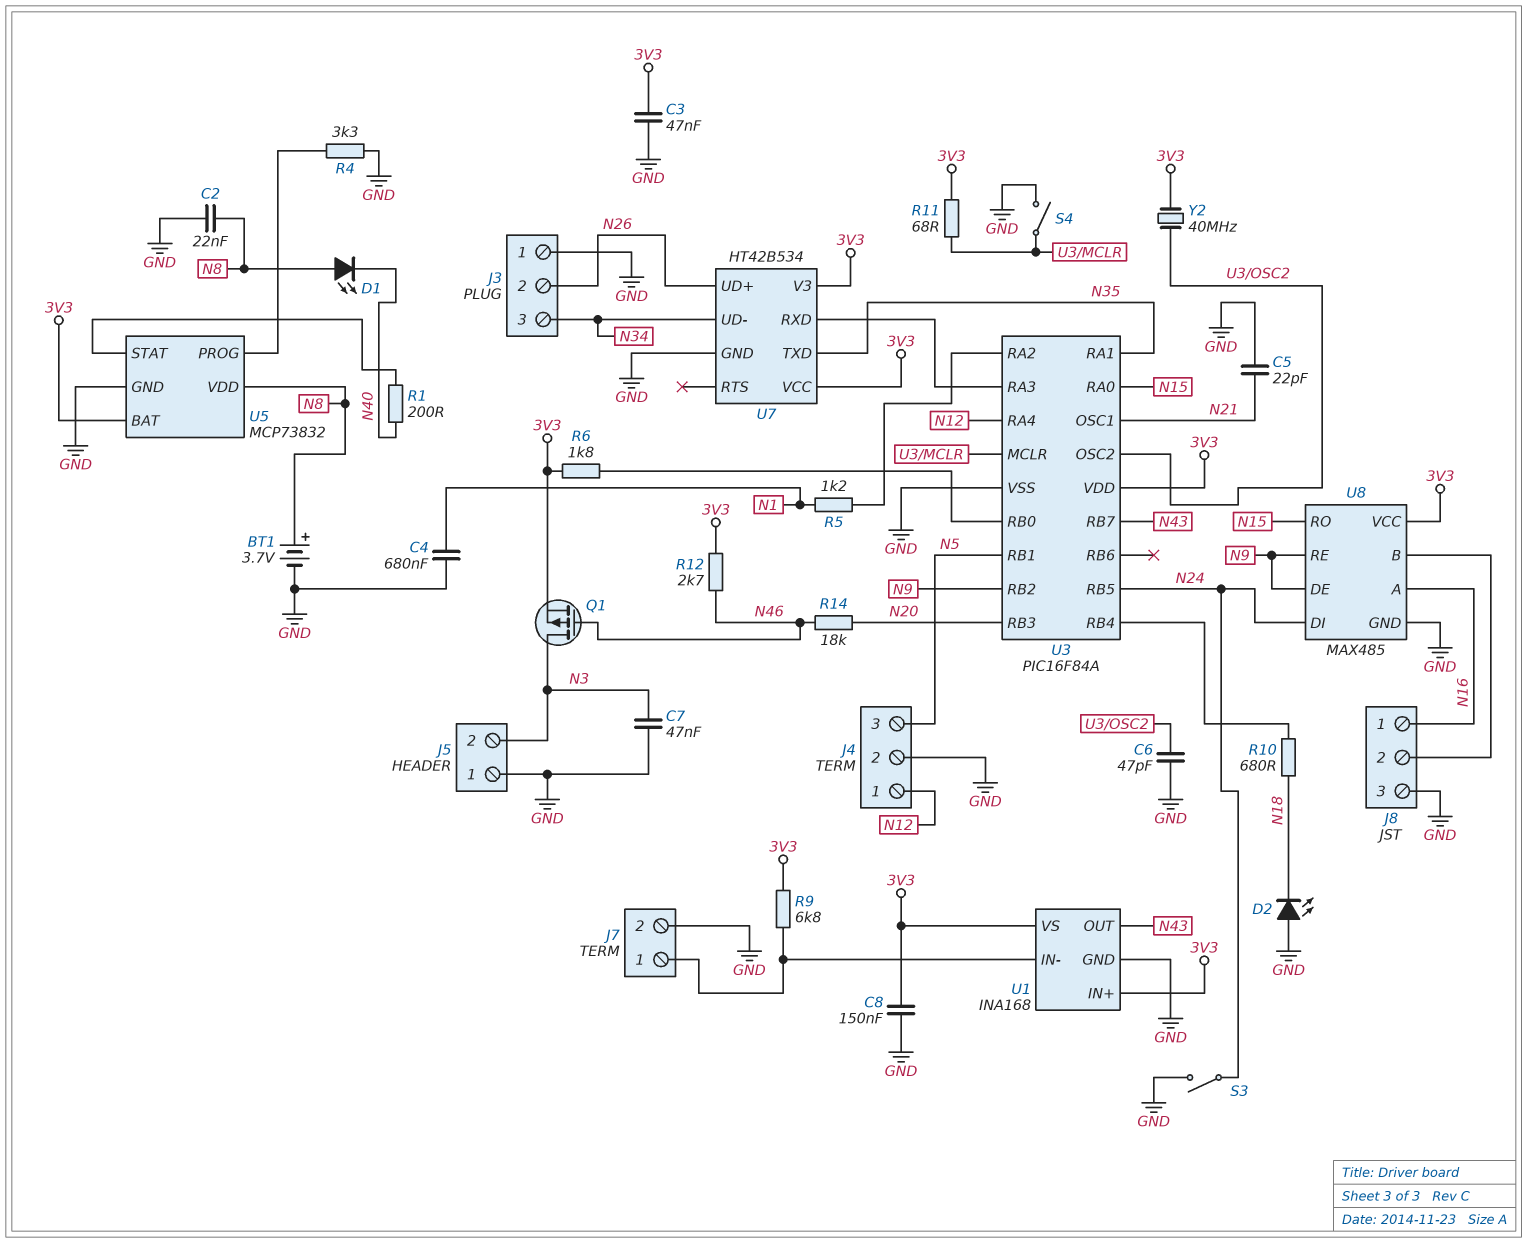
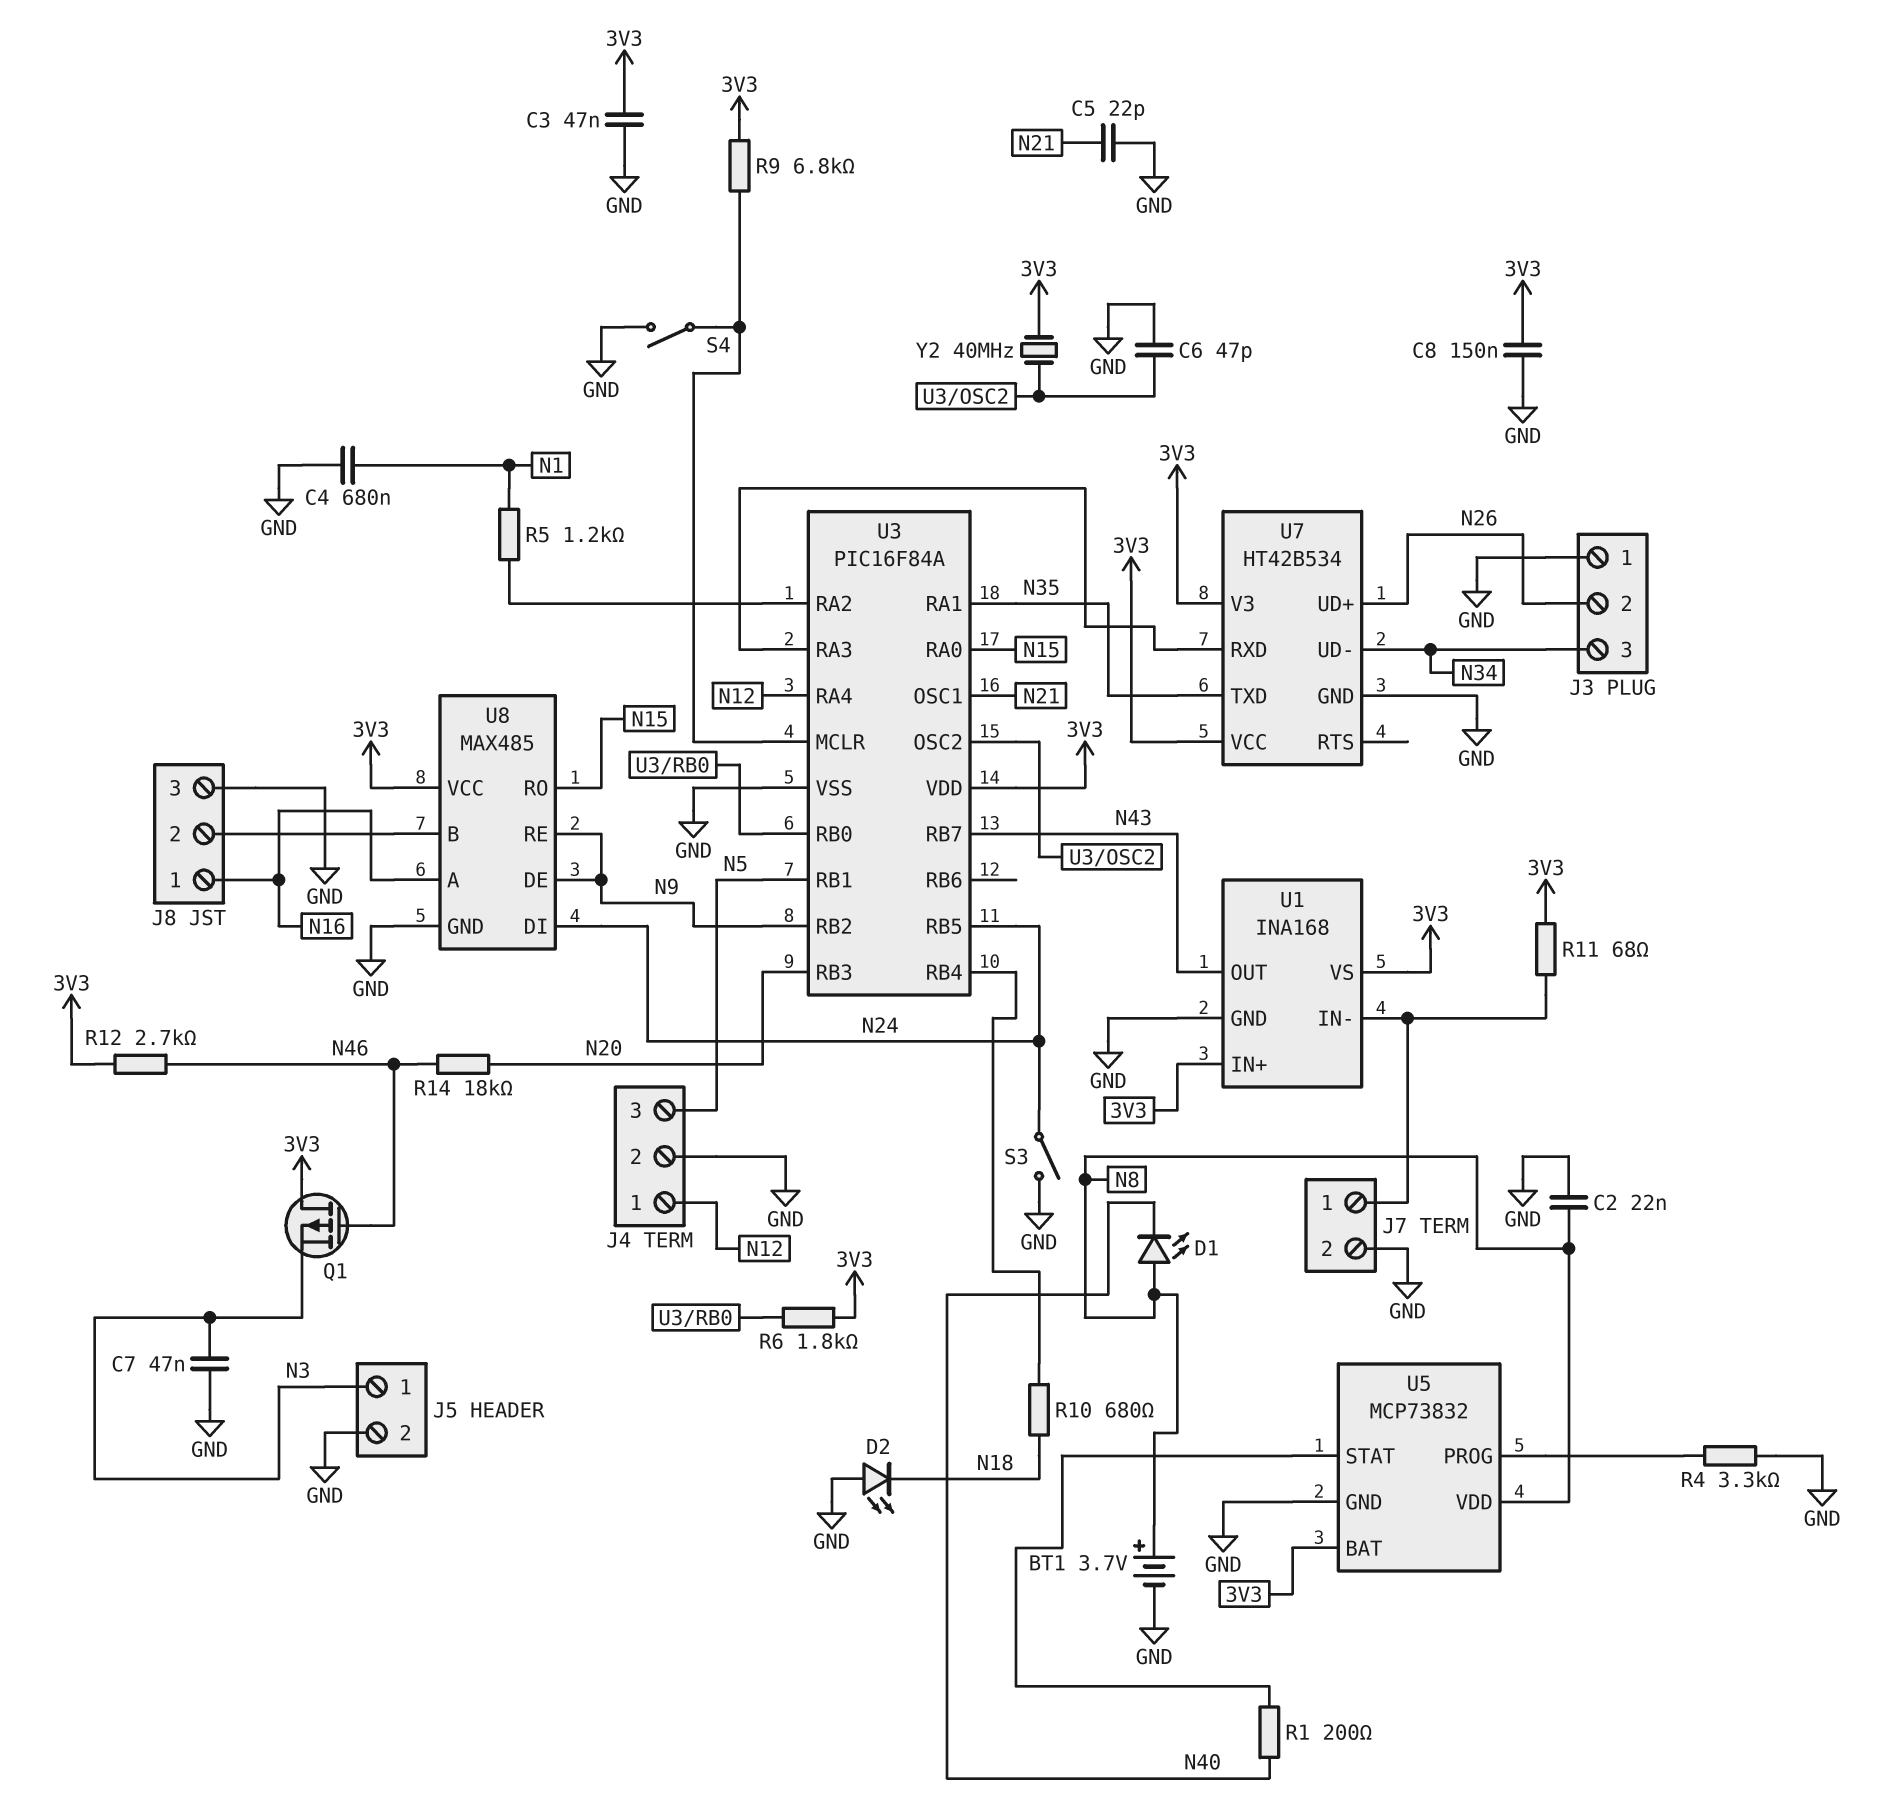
J5 pin 1: GND -> N3
J5 pin 2: N3 -> GND
Q1: PMOS (G N46, D N3, S 3V3) -> PMOS (G N46, D 3V3, S N3)
R9: 6.8k (3V3, J7/1) -> 6.8k (3V3, U3/MCLR)
R11: 68 (3V3, U3/MCLR) -> 68 (3V3, J7/1)

